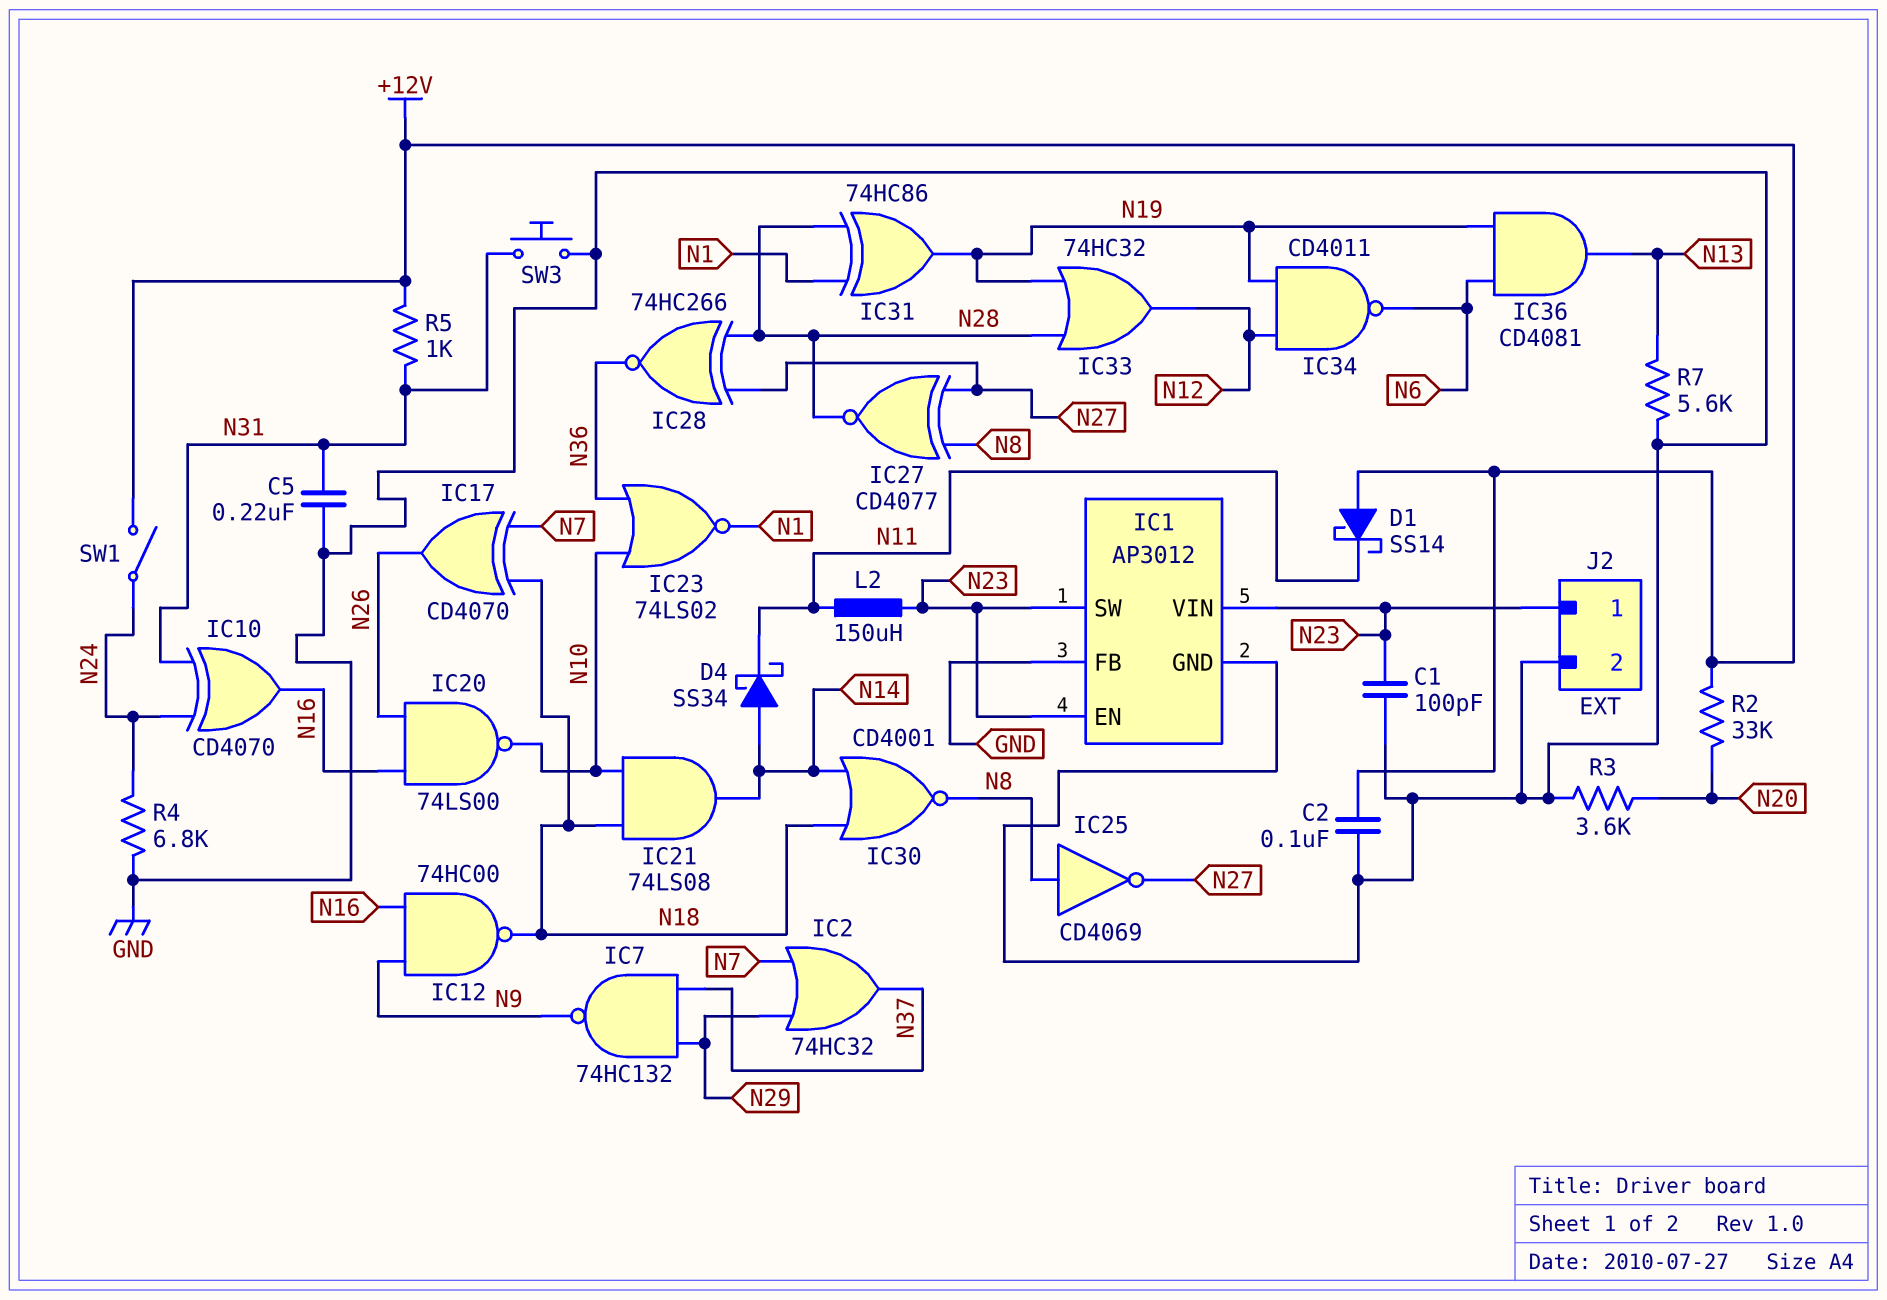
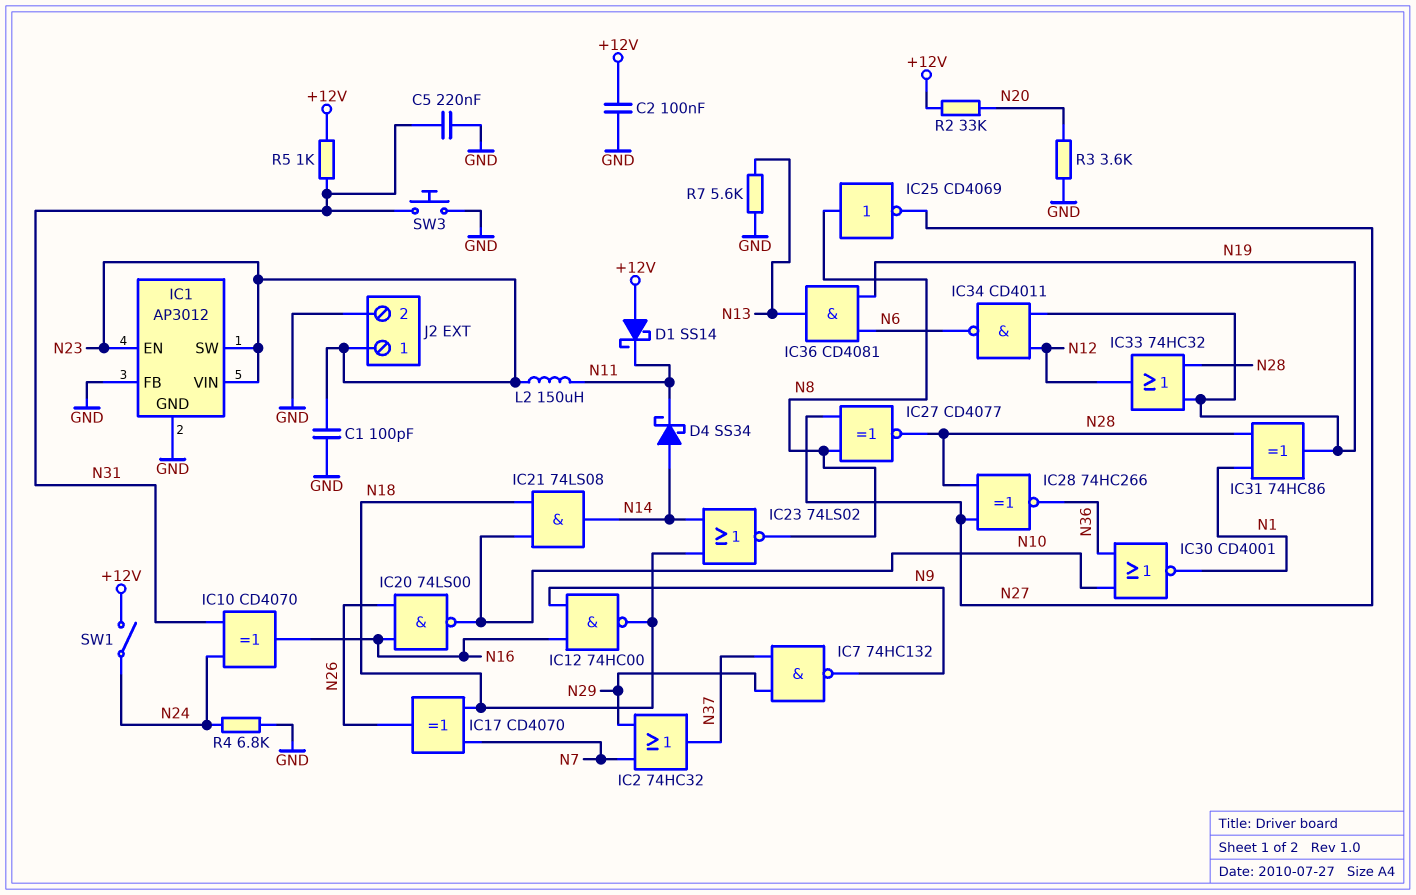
IC23: NOR 74LS02 (in N10, in N36, out N1) -> NOR 74LS02 (in N14, in N18, out N8)
IC30: NOR CD4001 (in N14, in N18, out N8) -> NOR CD4001 (in N10, in N36, out N1)

